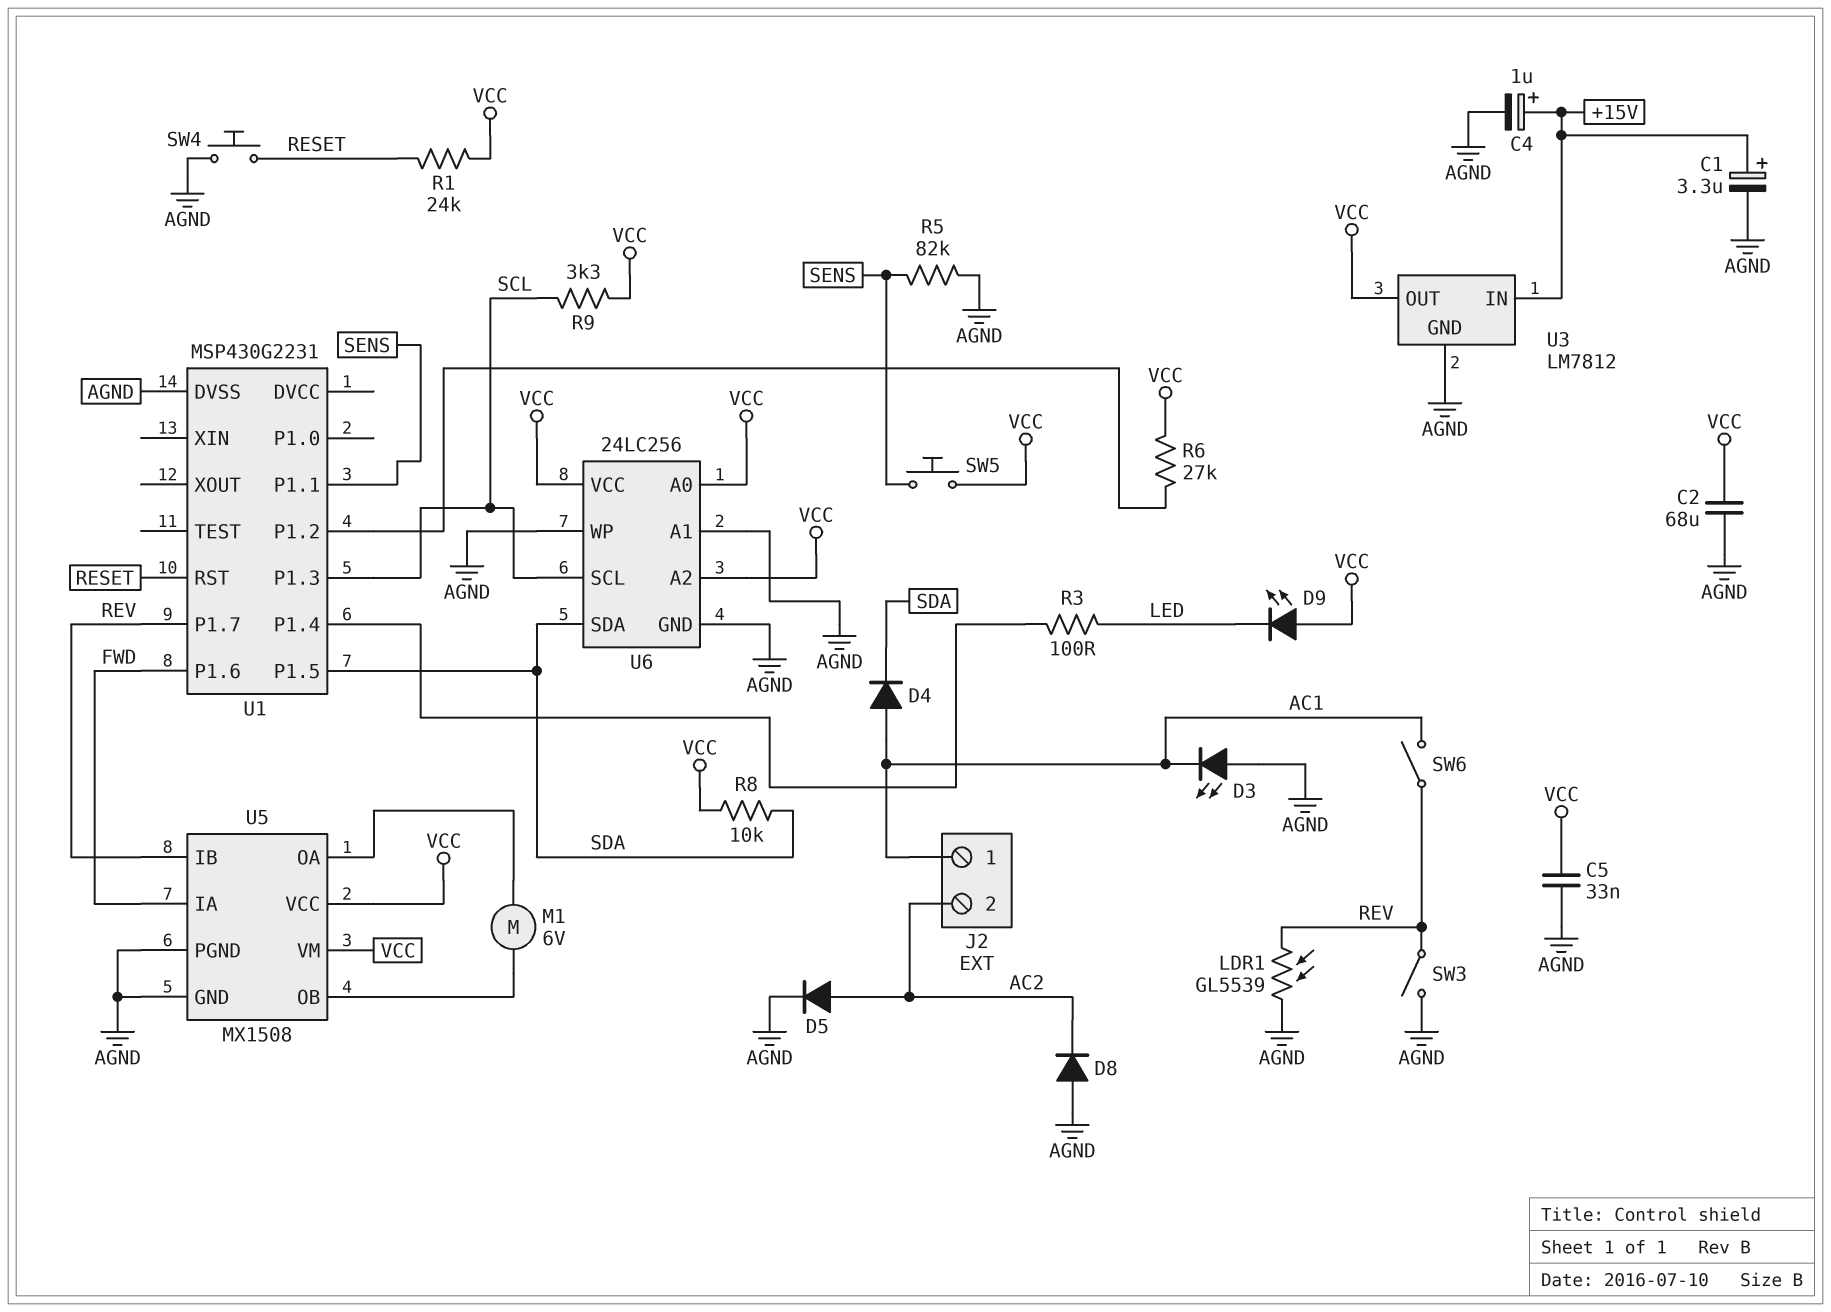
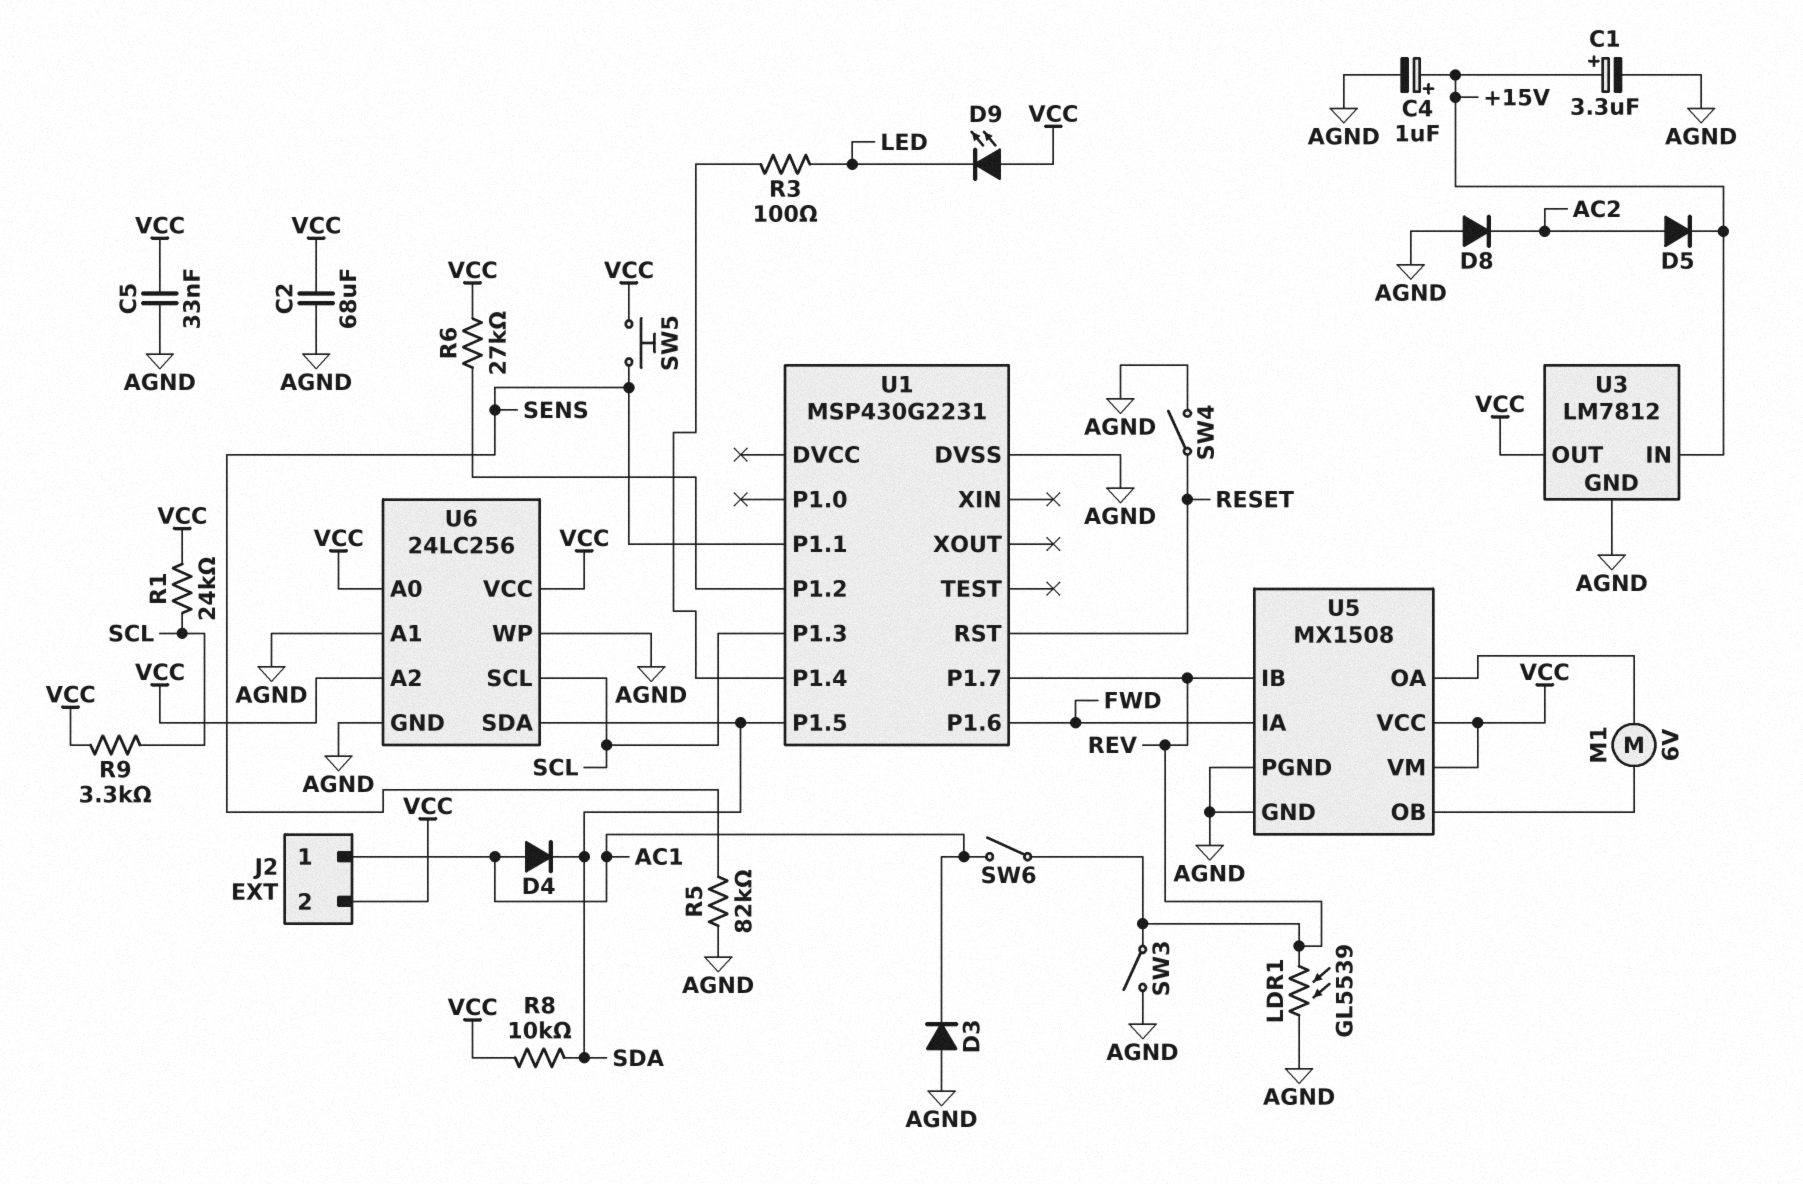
D3: LED (A AGND, K AC1) -> diode (A AGND, K AC1)
D5: diode (A AC2, K AGND) -> diode (A AC2, K +15V)
J2 pin 2: AC2 -> VCC
R1: 24k (RESET, VCC) -> 24k (SCL, VCC)
SW4: button (AGND, RESET) -> switch (AGND, RESET)

